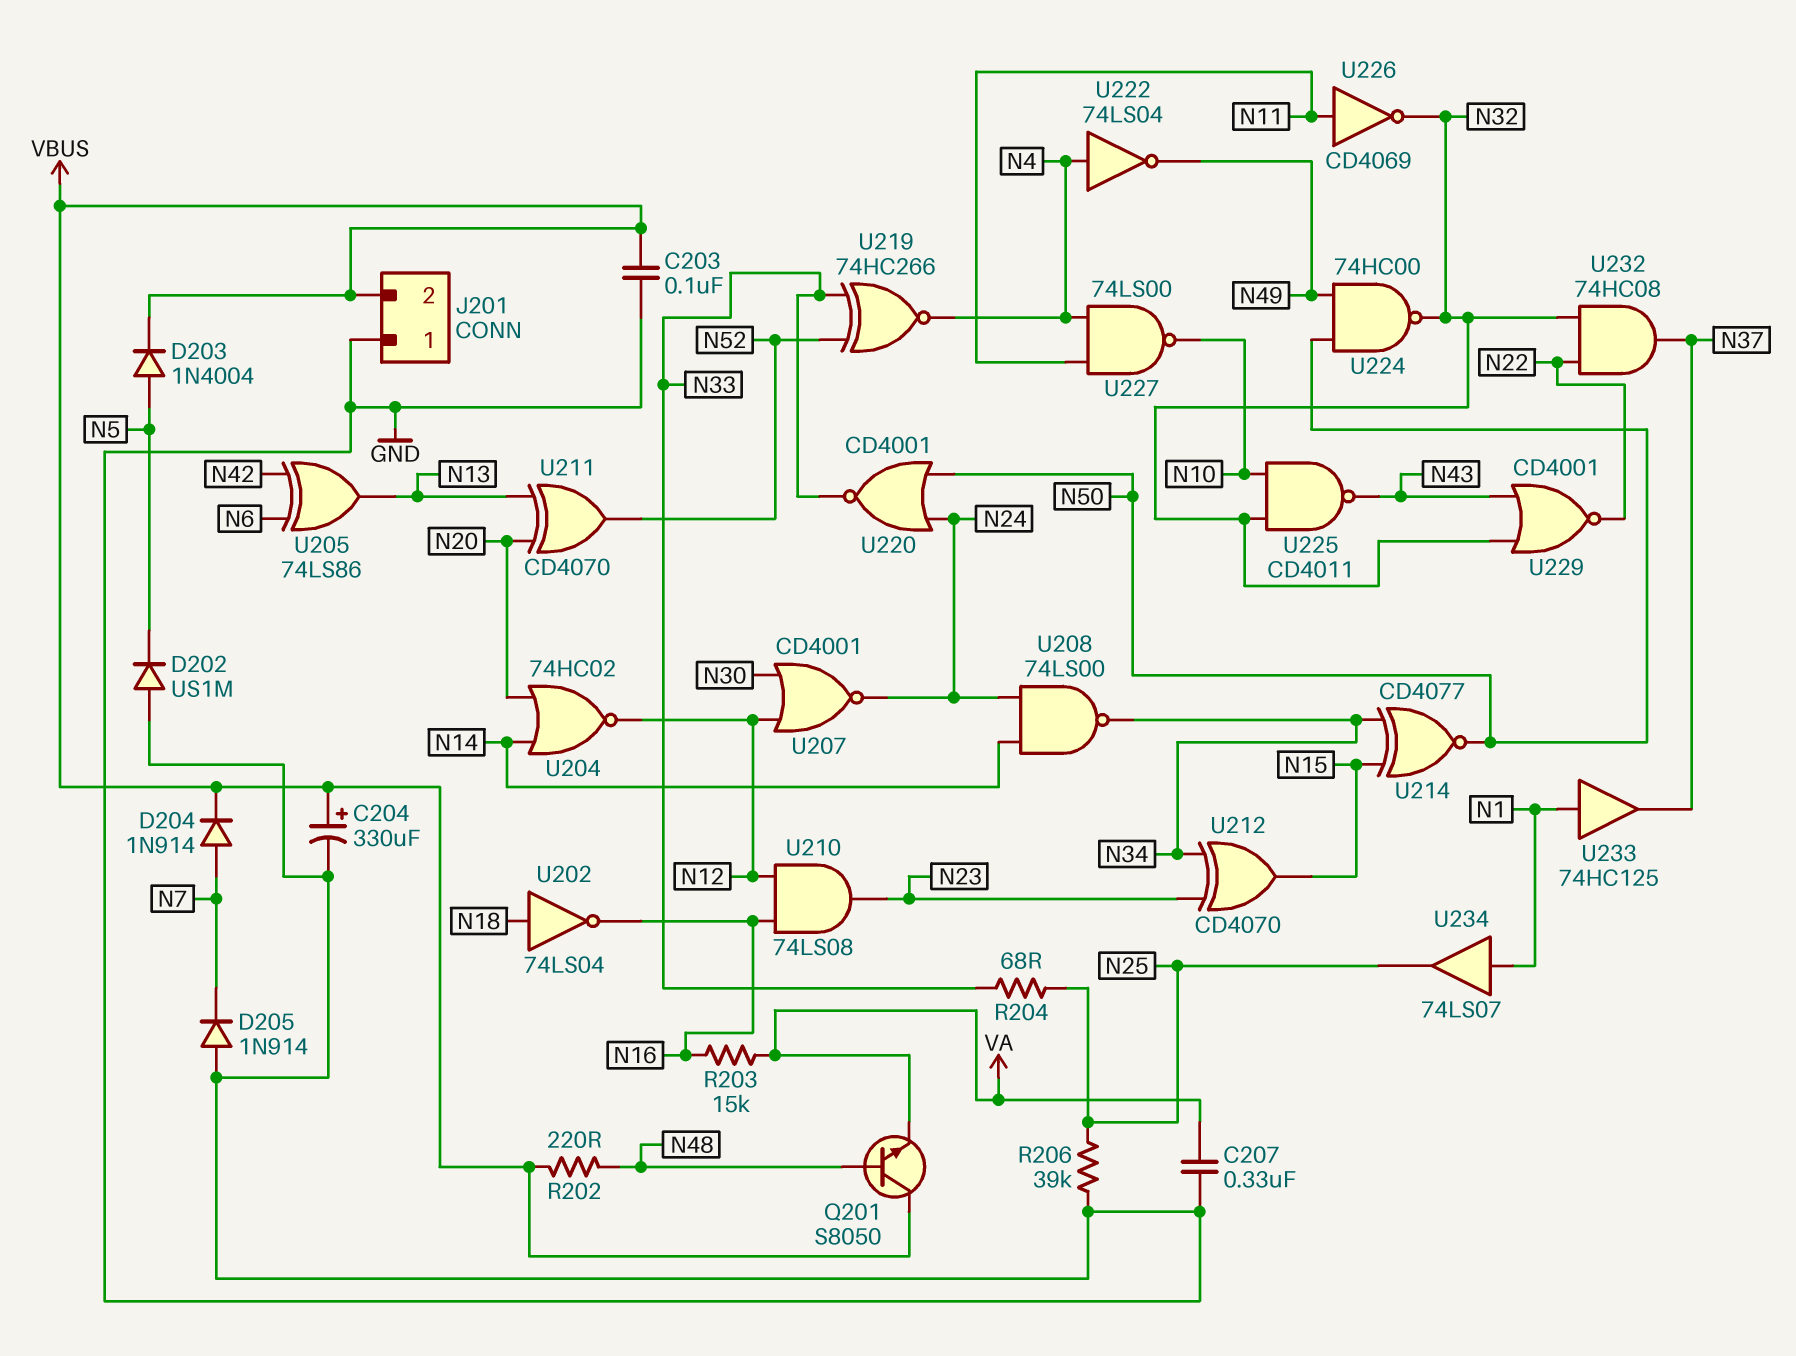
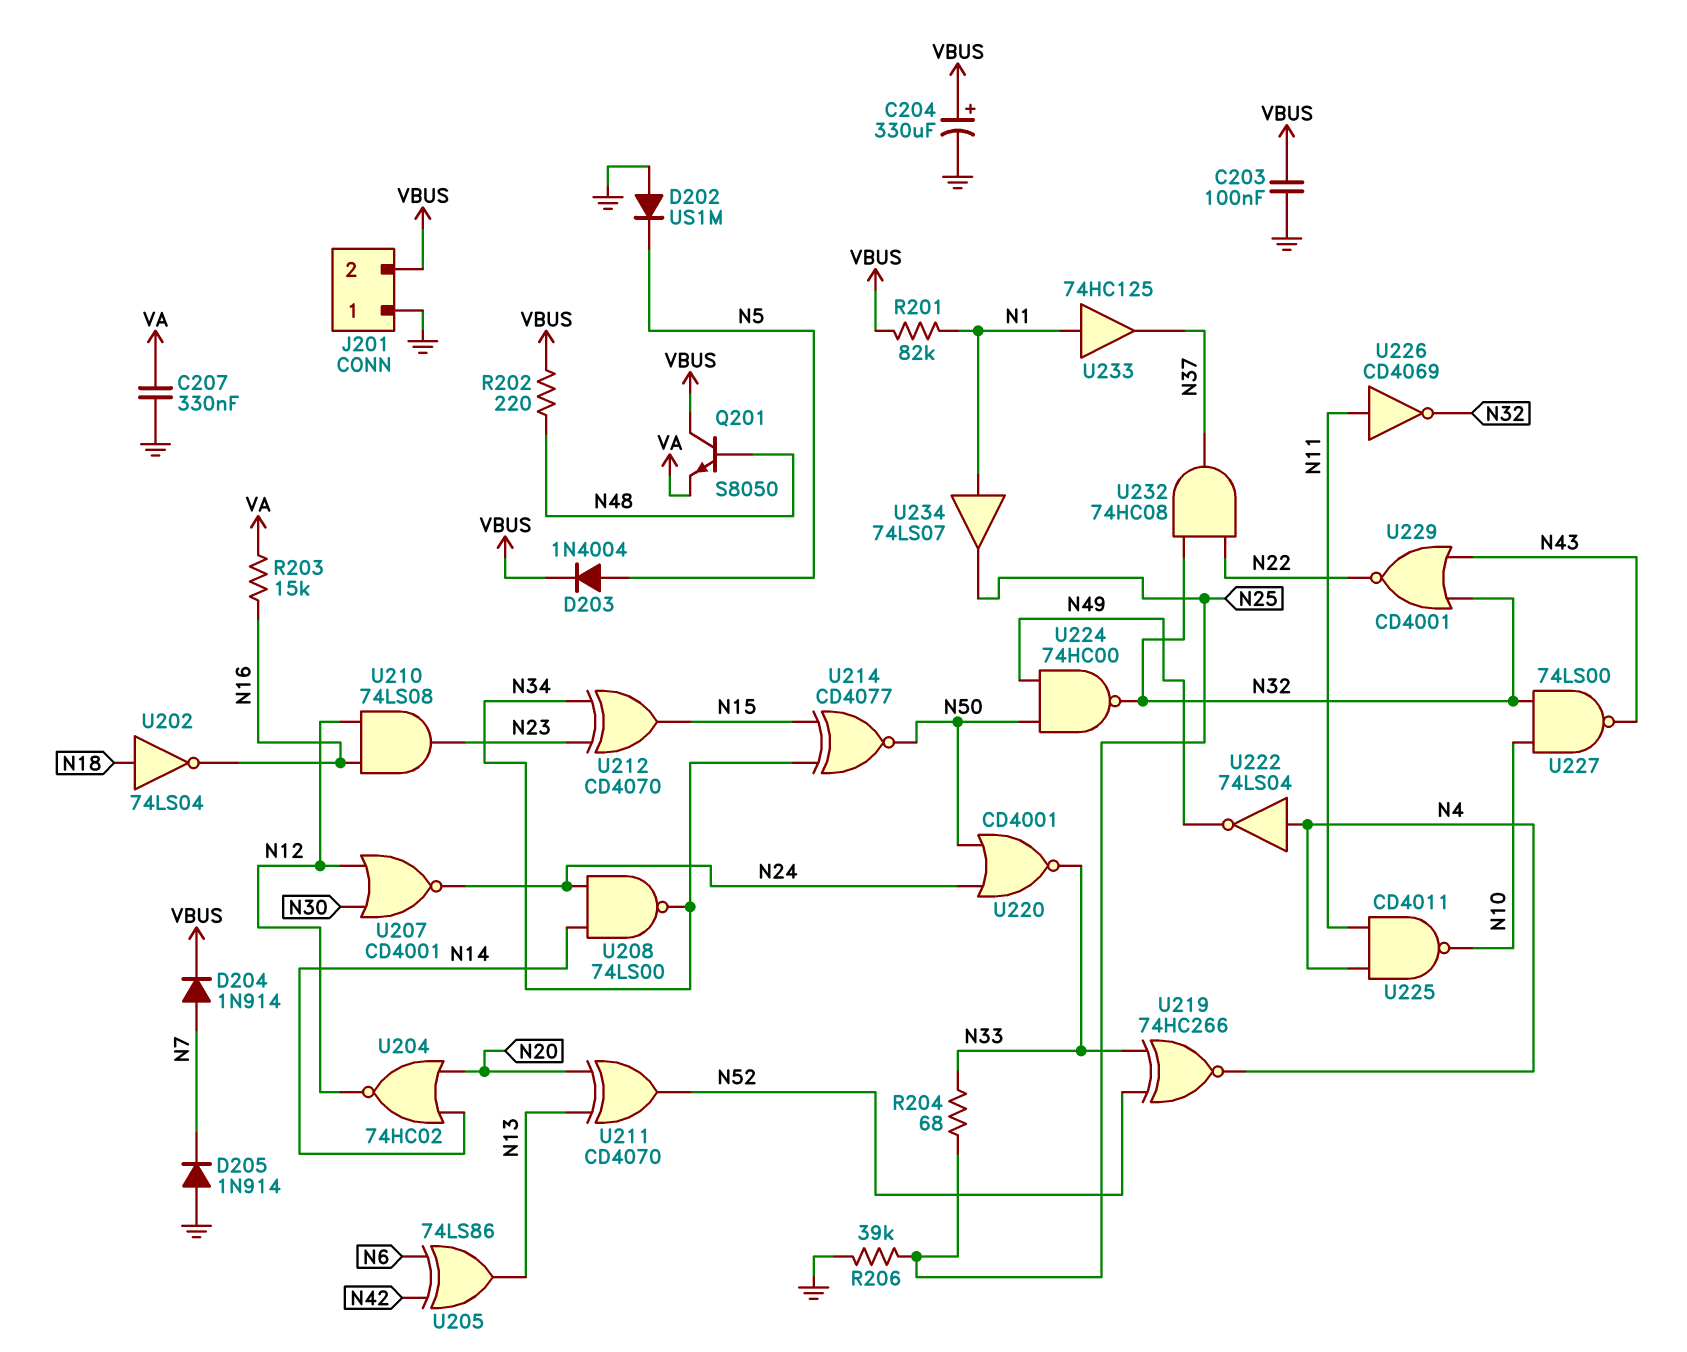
R201: none -> 82k (N1, VBUS)
U225: NAND CD4011 (in N10, in N32, out N43) -> NAND CD4011 (in N4, in N11, out N10)
U227: NAND 74LS00 (in N4, in N11, out N10) -> NAND 74LS00 (in N10, in N32, out N43)

